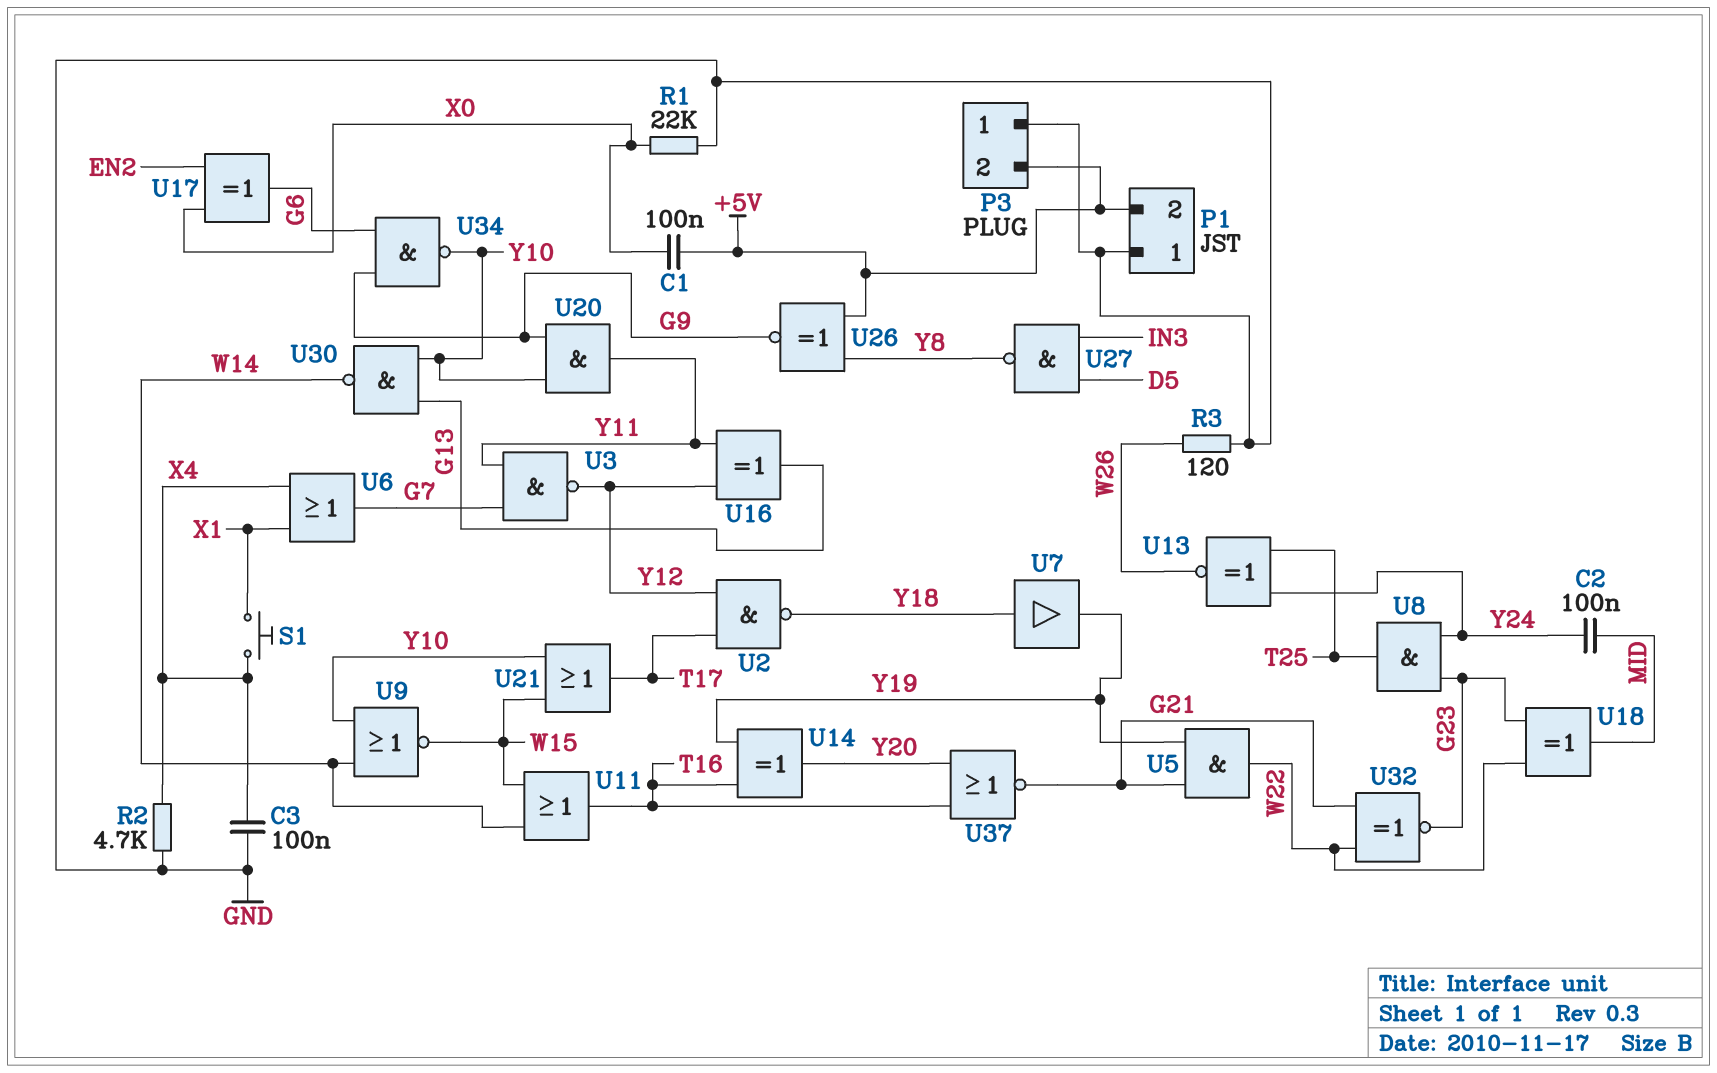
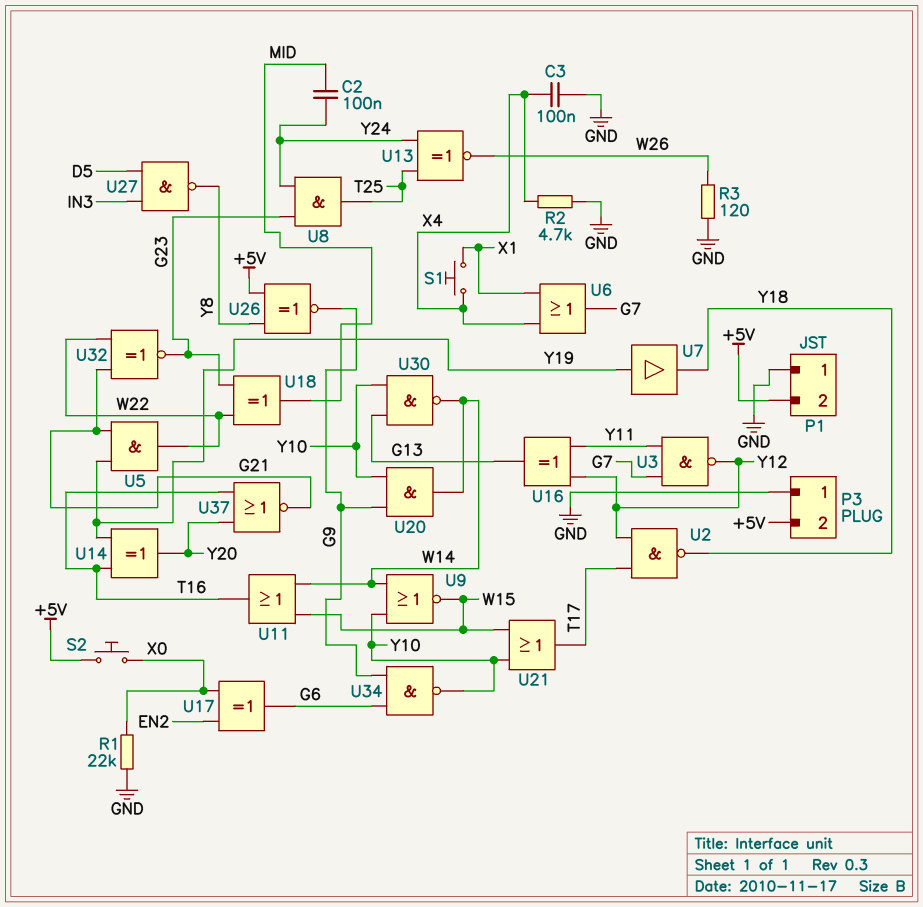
C1: 100nF (+5V, X0) -> none
S2: none -> button (+5V, X0)
U7: buffer (in Y18, out Y19) -> buffer (in Y19, out Y18)
U20: AND (in G9, in Y10, out Y11) -> AND (in G9, in Y10, out W14)

